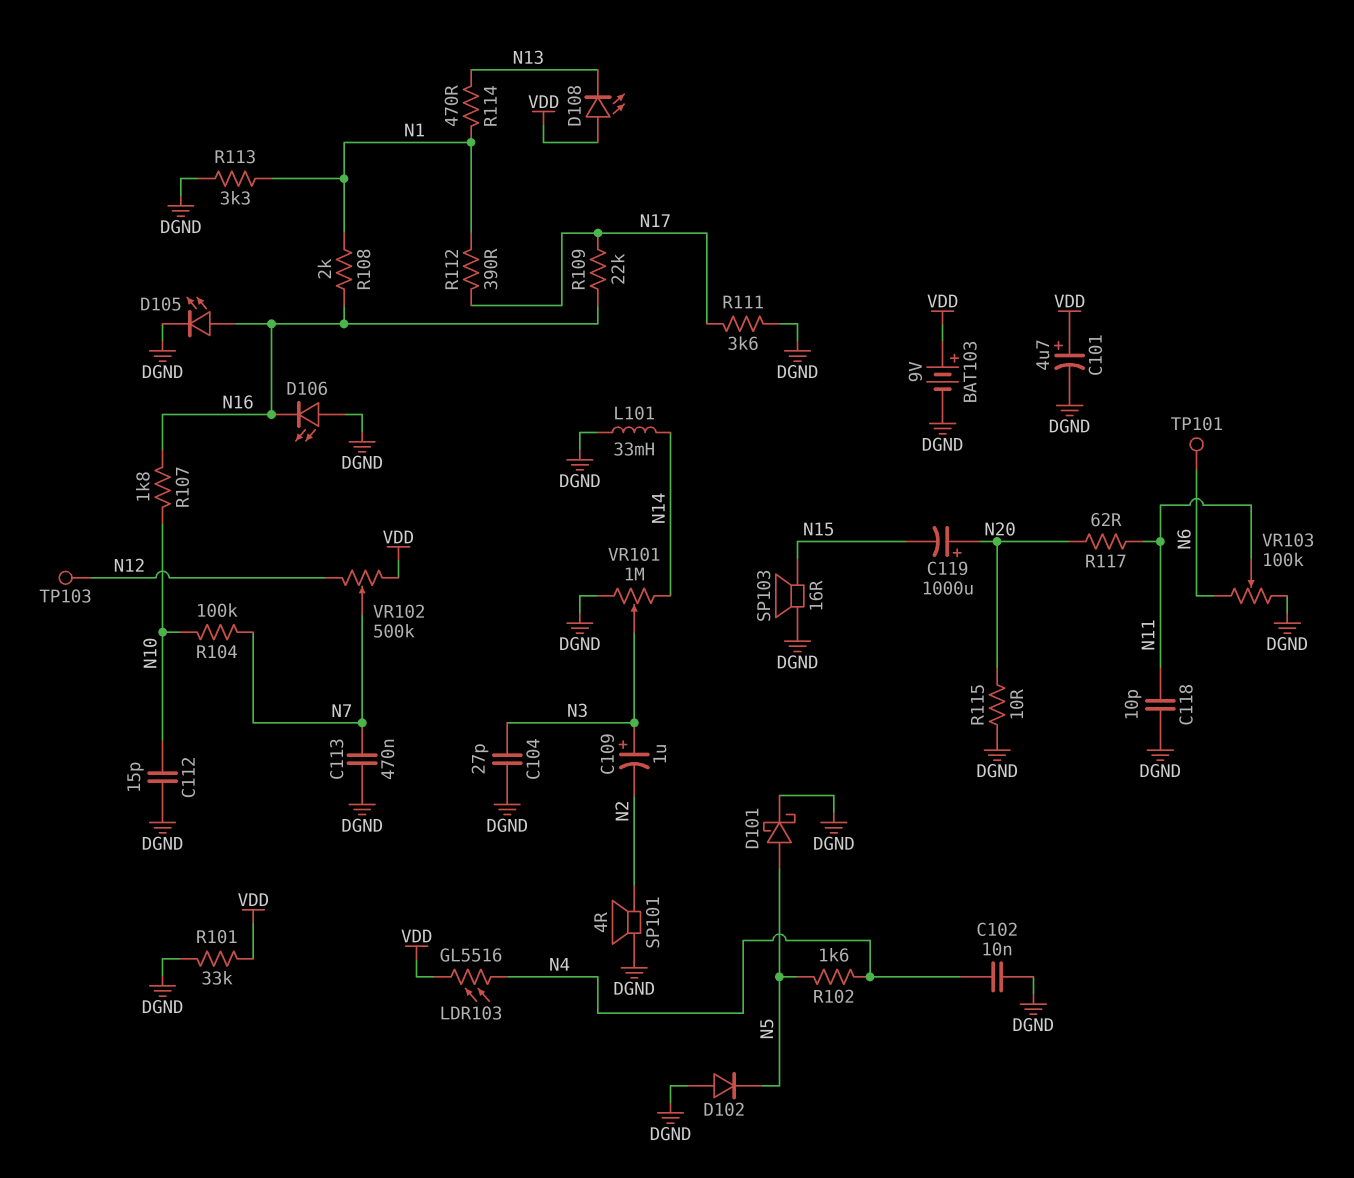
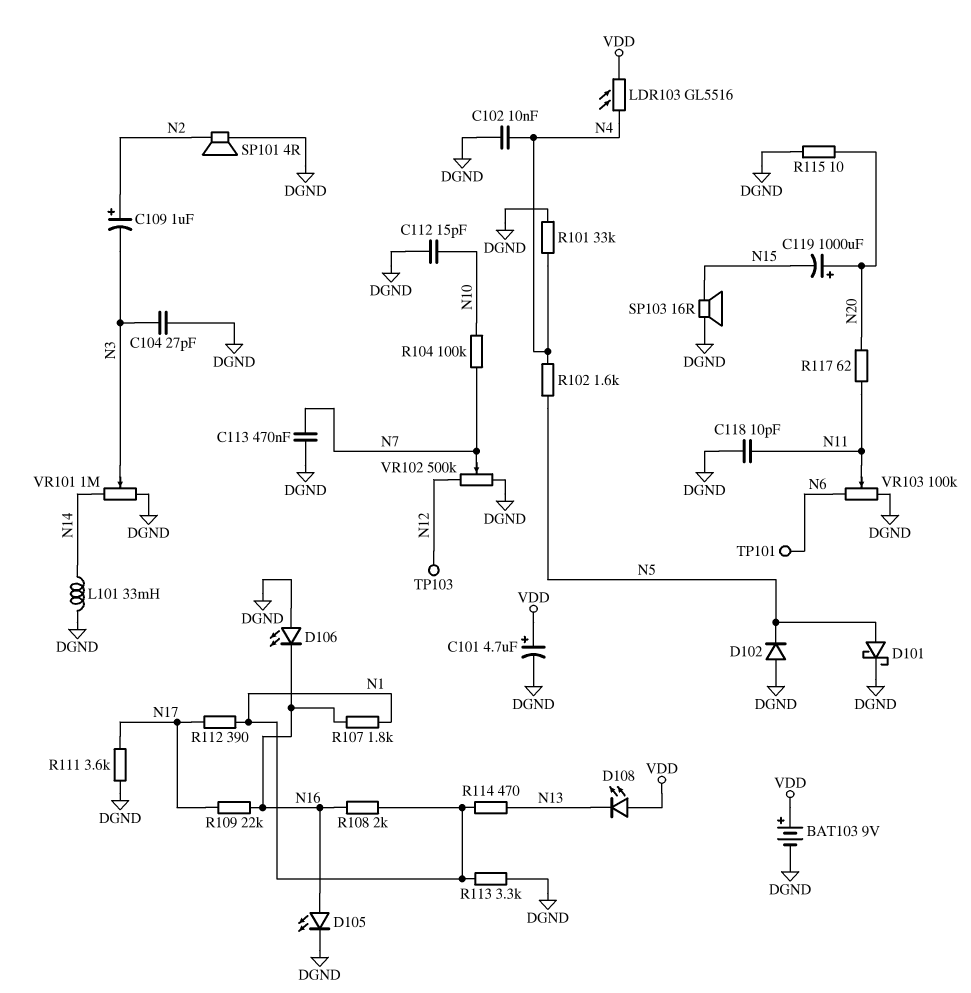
C109: 1uF (plus N3, minus N2) -> 1uF (plus N2, minus N3)
R101: 33k (DGND, VDD) -> 33k (DGND, N4)
R107: 1.8k (N10, N16) -> 1.8k (N1, N16)
VR102: 500k (N12, VDD, wiper N7) -> 500k (DGND, N12, wiper N7)

